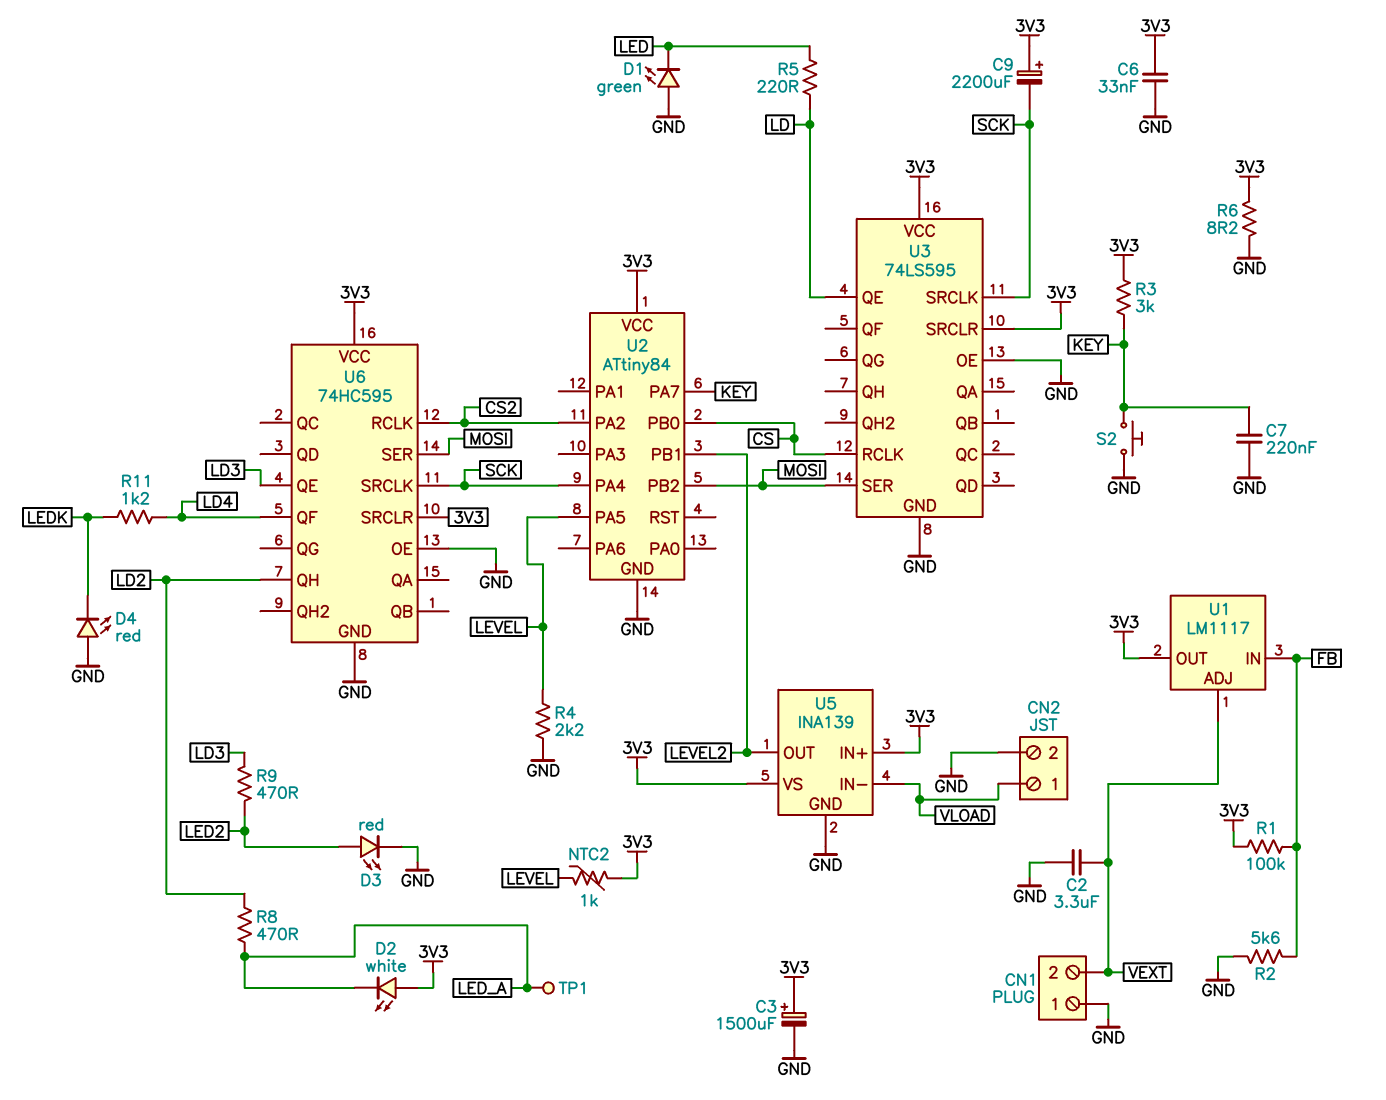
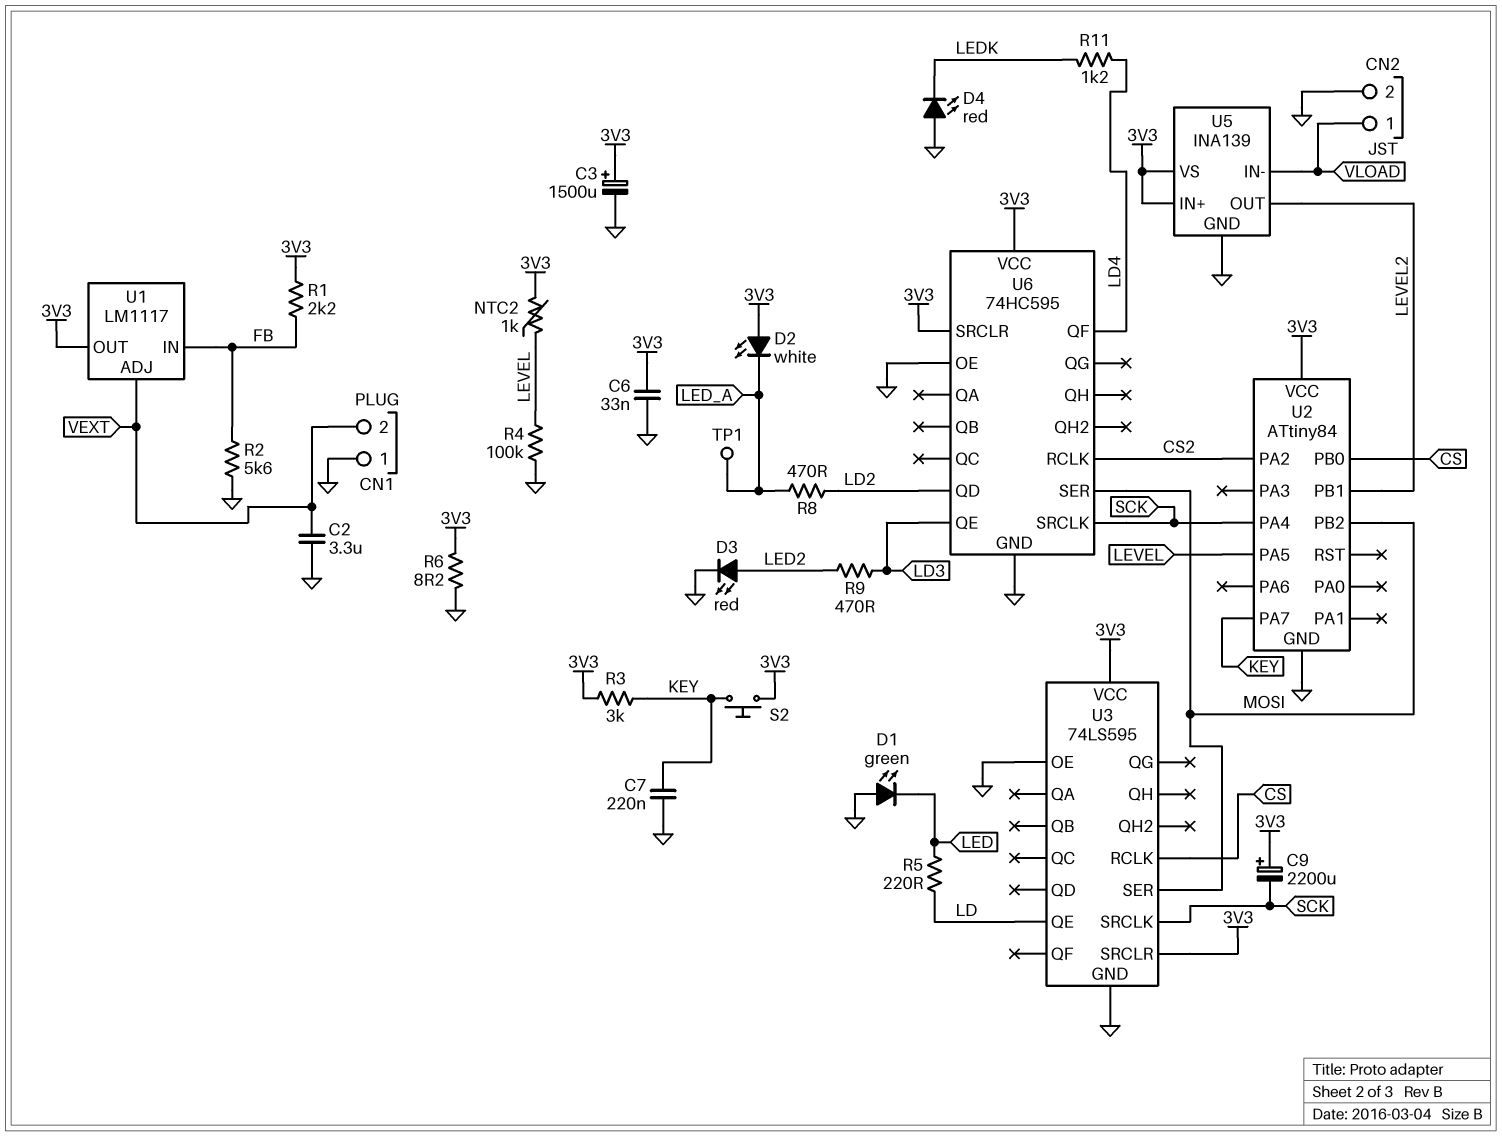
R1: 100k (3V3, FB) -> 2.2k (3V3, FB)
R4: 2.2k (GND, LEVEL) -> 100k (GND, LEVEL)
S2: button (GND, KEY) -> button (3V3, KEY)
U6 pin QD: none -> LD2
U6 pin QH: LD2 -> none

